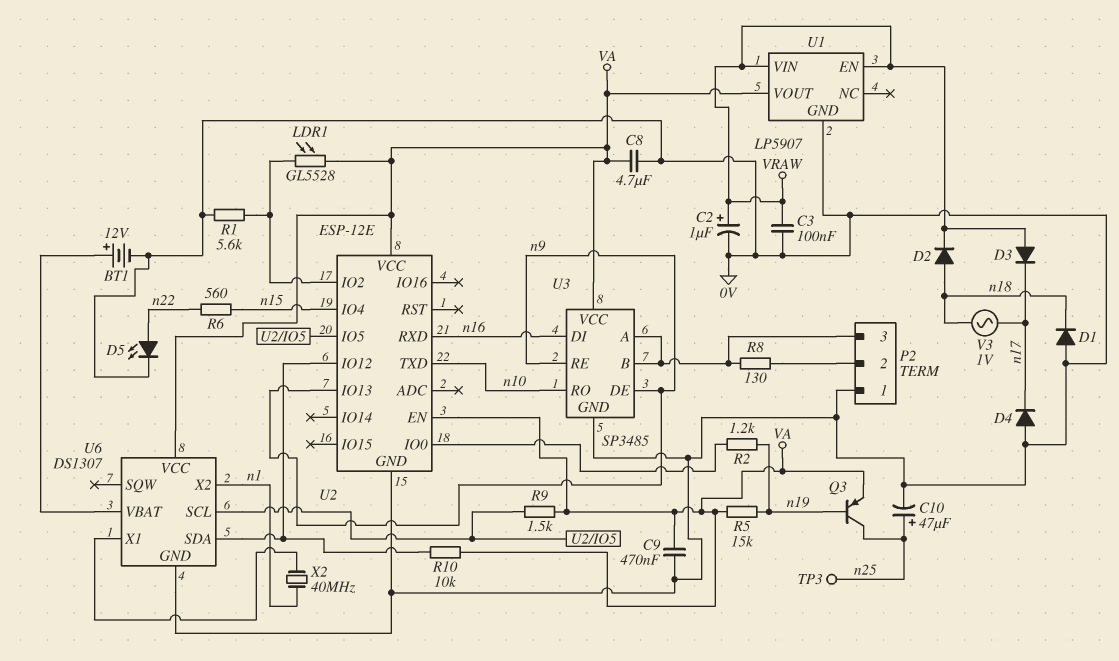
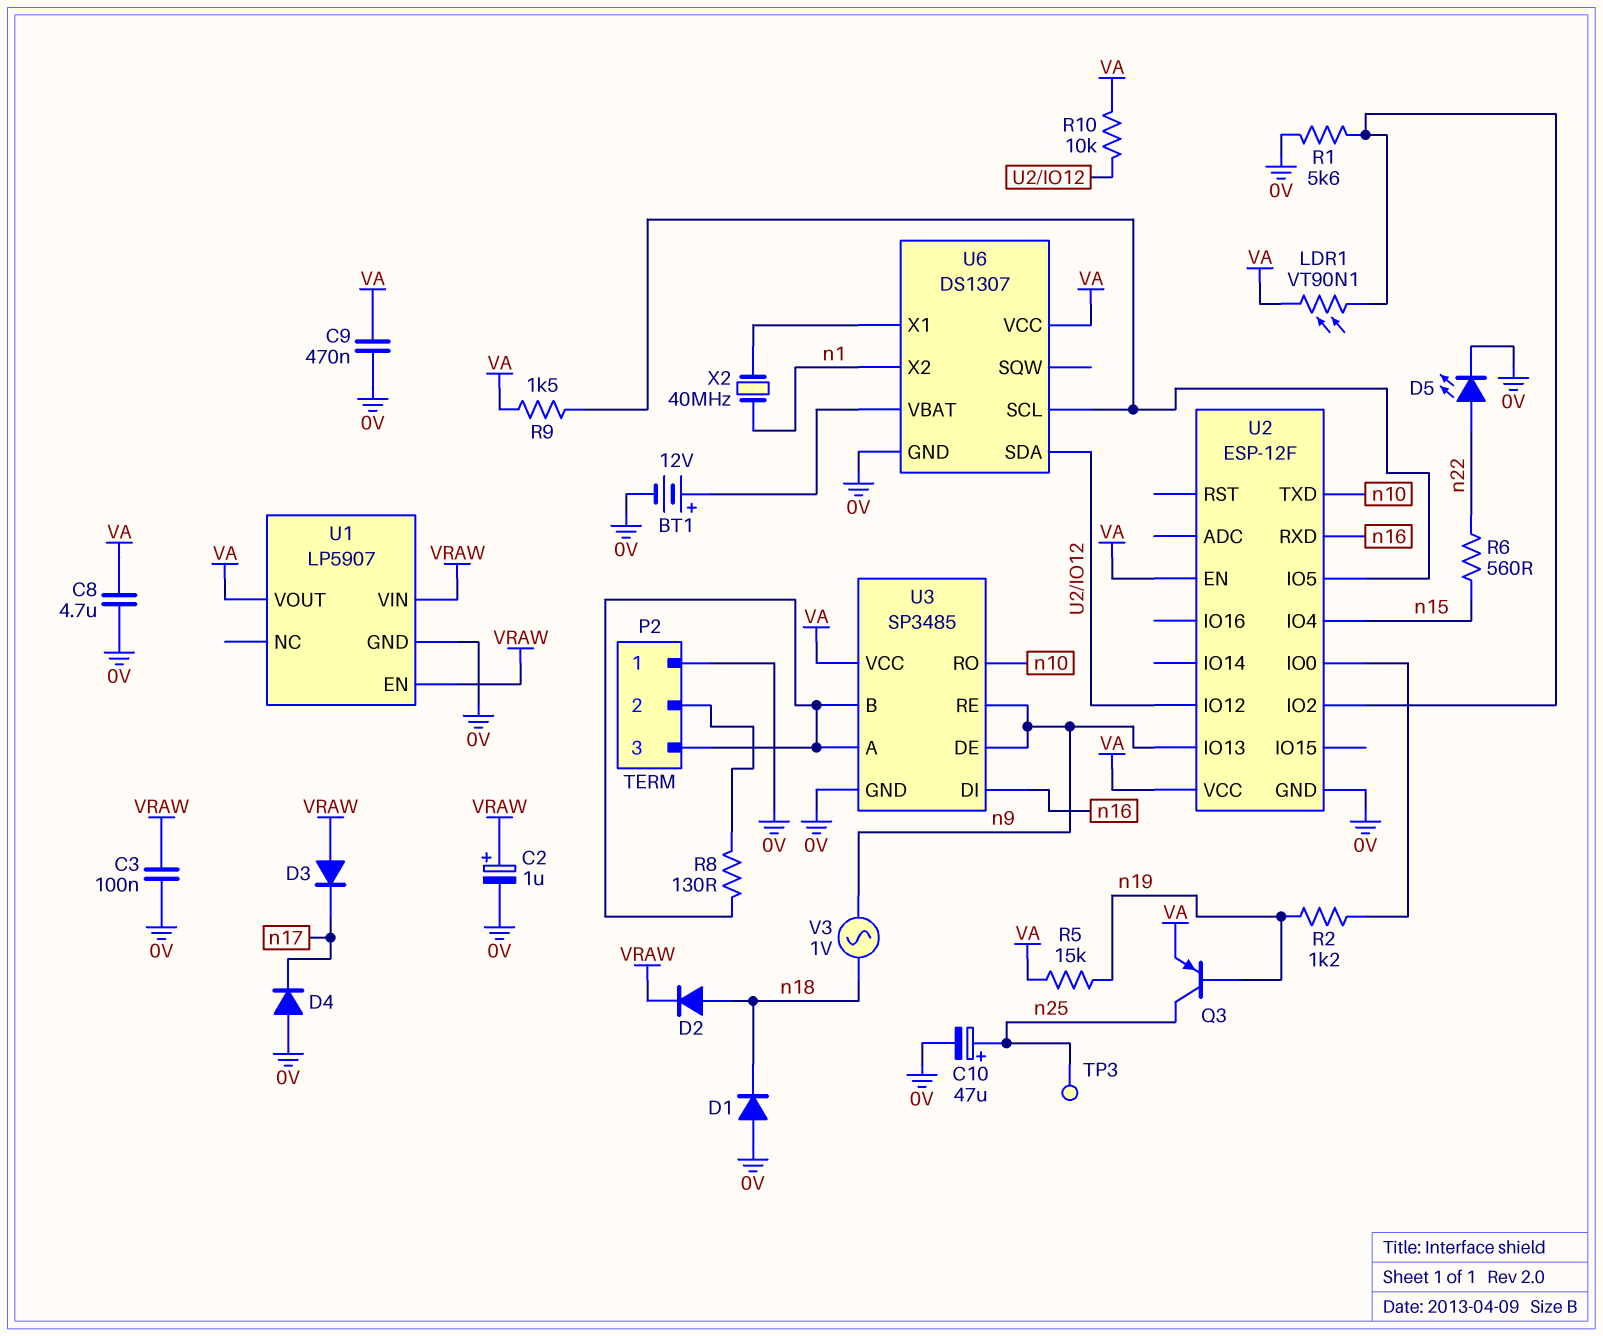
LDR1: GL5528 (U2/IO2, VA) -> VT90N1 (U2/IO2, VA)
U2: ESP-12E -> ESP-12F
V3: AC 1V (n17, n18) -> AC 1V (n9, n18)

